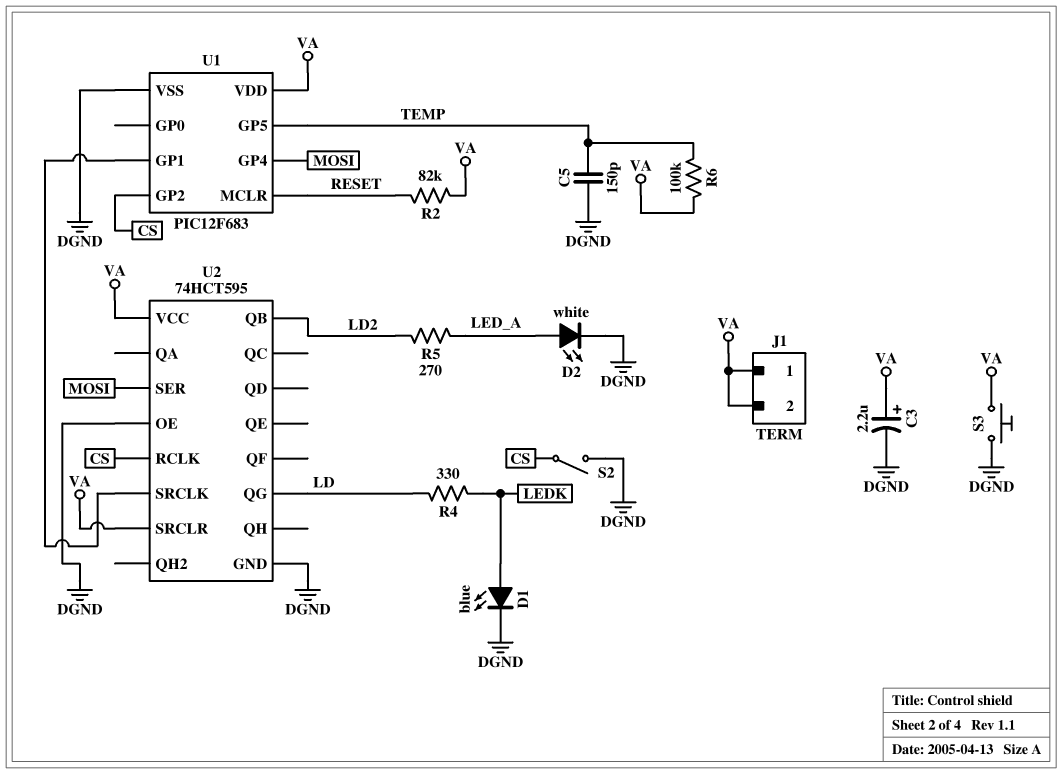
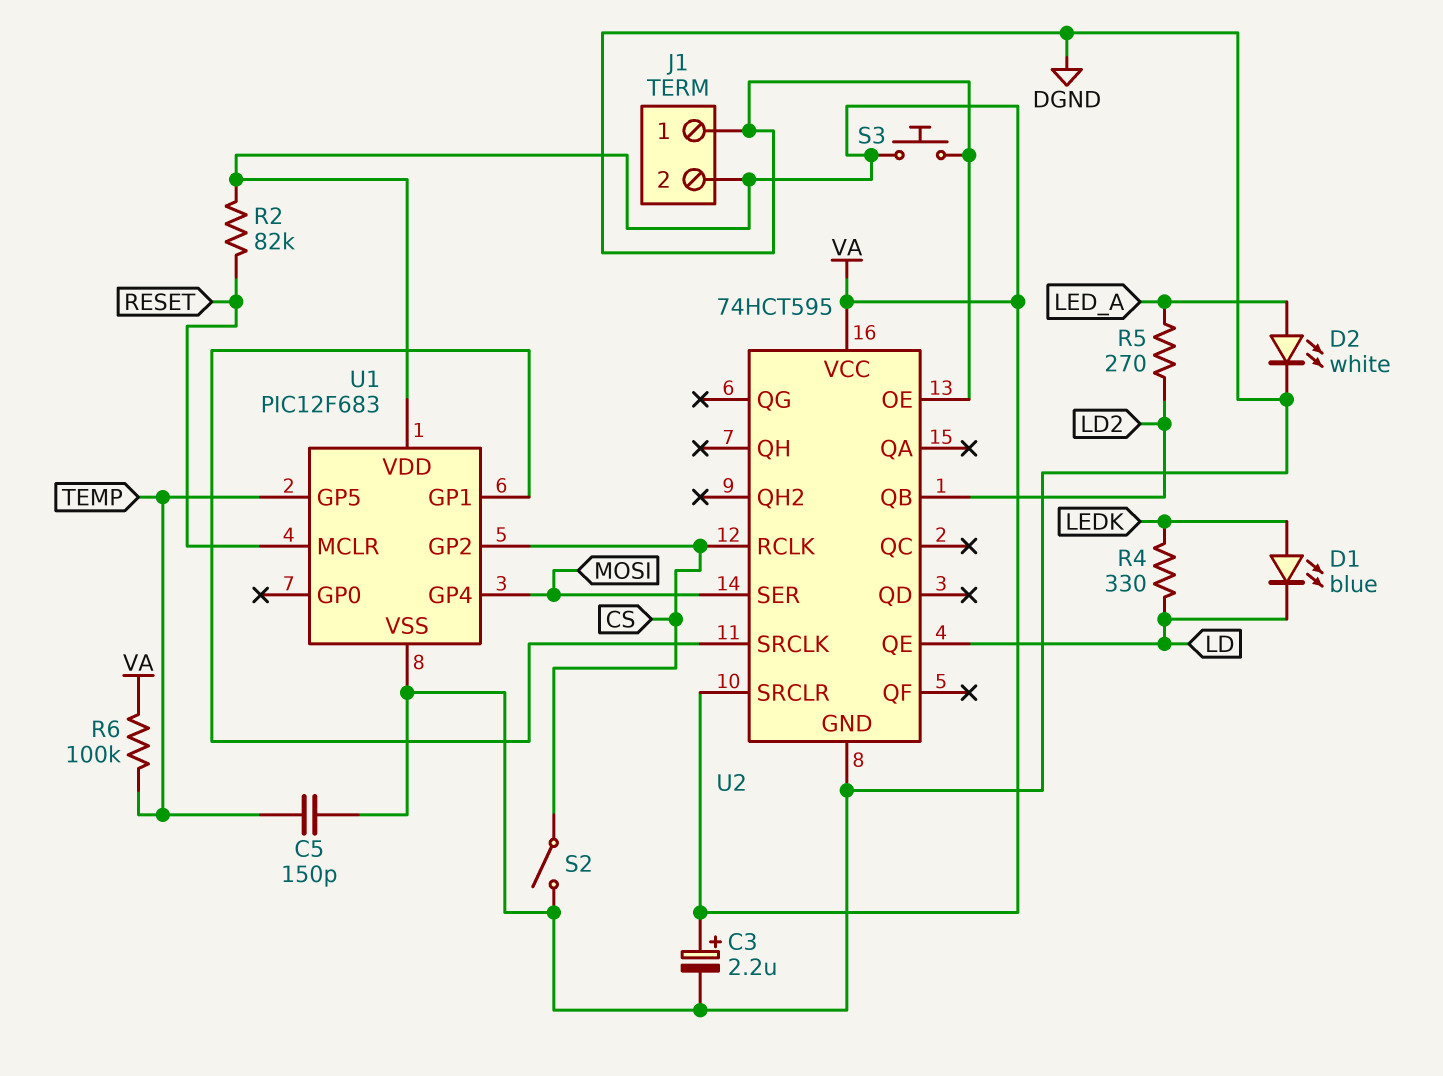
D1: LED blue (A LEDK, K DGND) -> LED blue (A LEDK, K LD)
J1 pin 1: VA -> DGND
U2 pin QE: none -> LD
U2 pin QG: LD -> none

